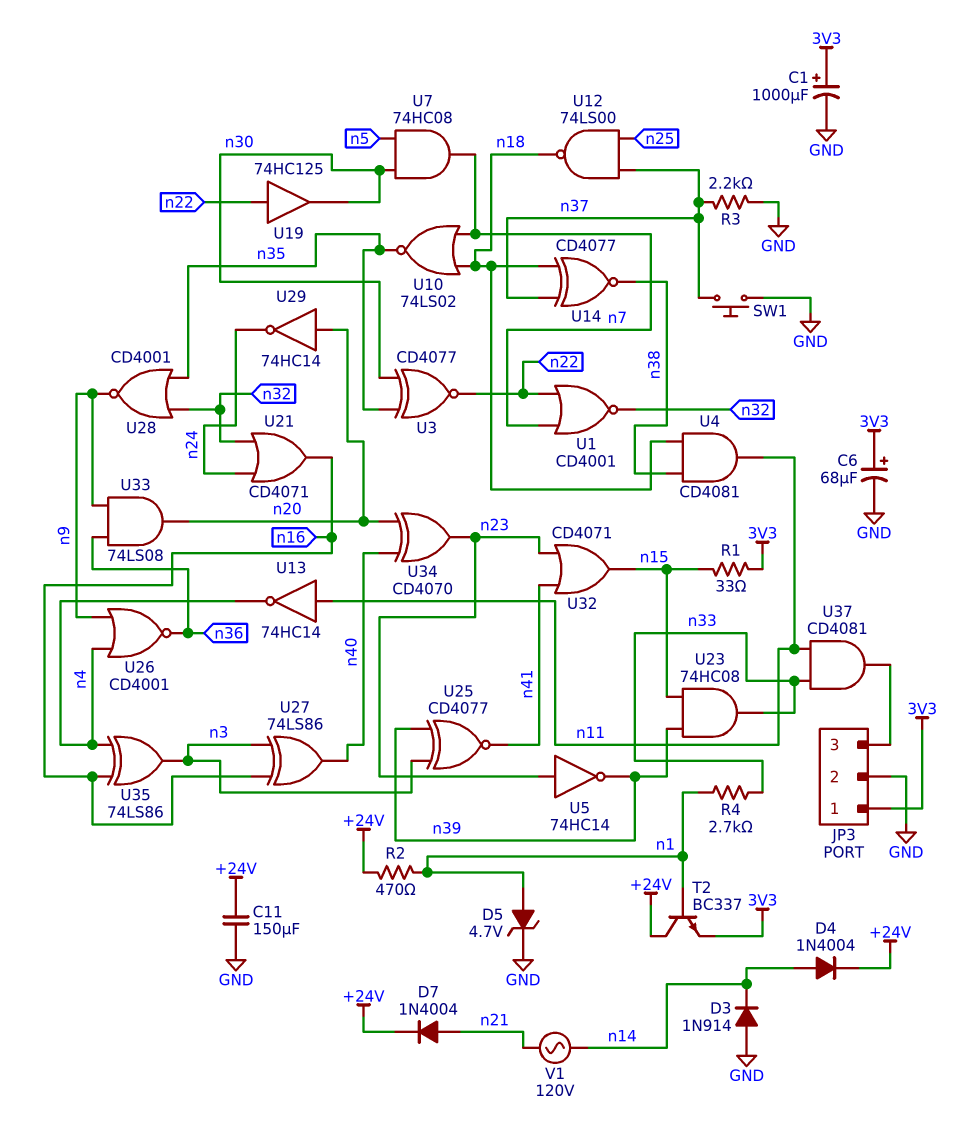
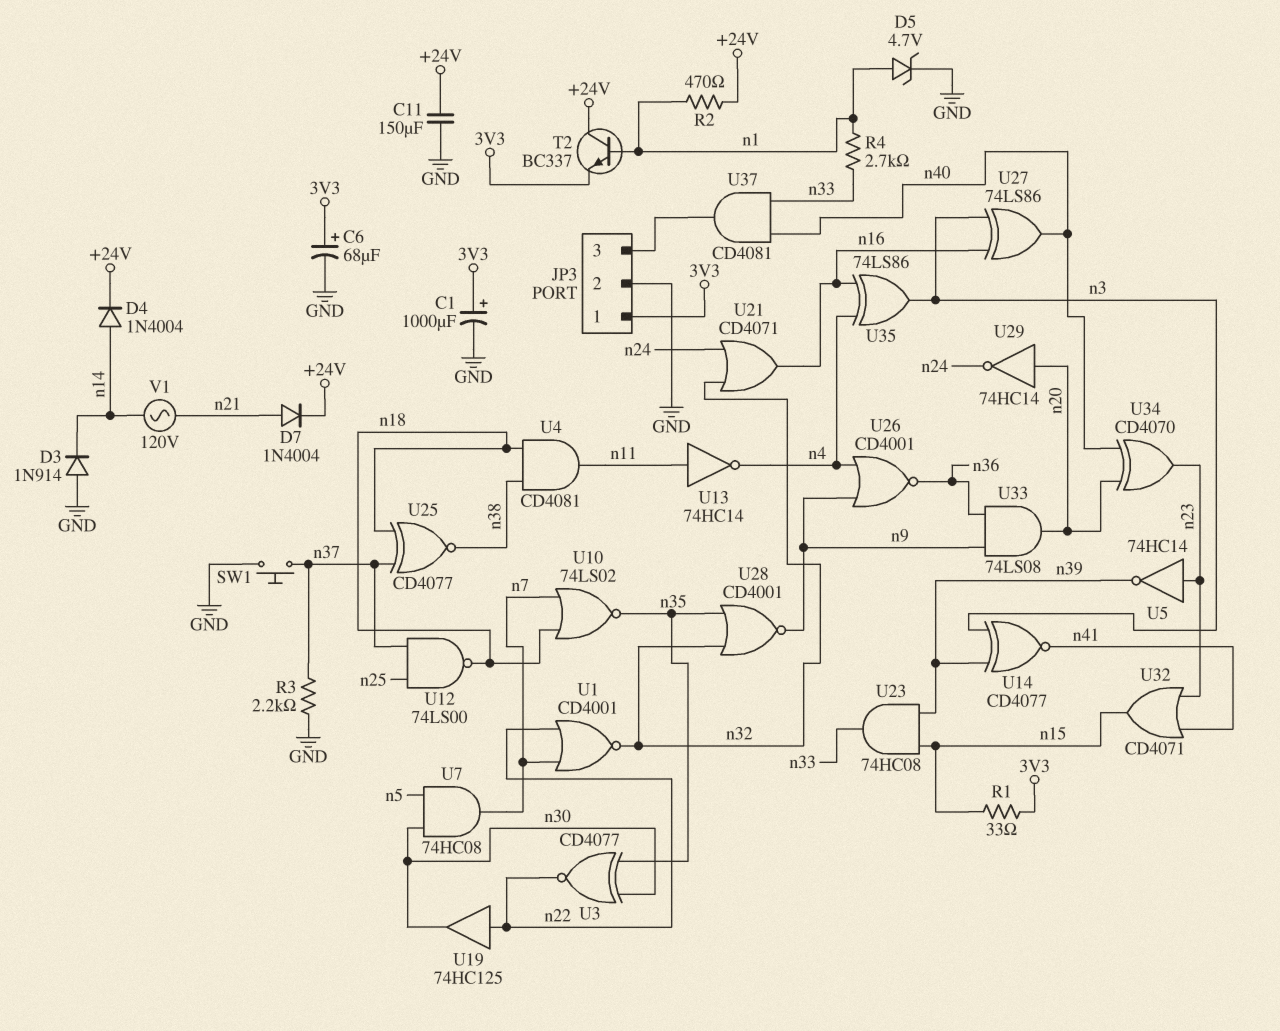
U14: XNOR CD4077 (in n18, in n37, out n38) -> XNOR CD4077 (in n3, in n39, out n41)
U25: XNOR CD4077 (in n3, in n39, out n41) -> XNOR CD4077 (in n18, in n37, out n38)
U37: AND CD4081 (in n11, in n33, out JP3/3) -> AND CD4081 (in n33, in n40, out JP3/3)

